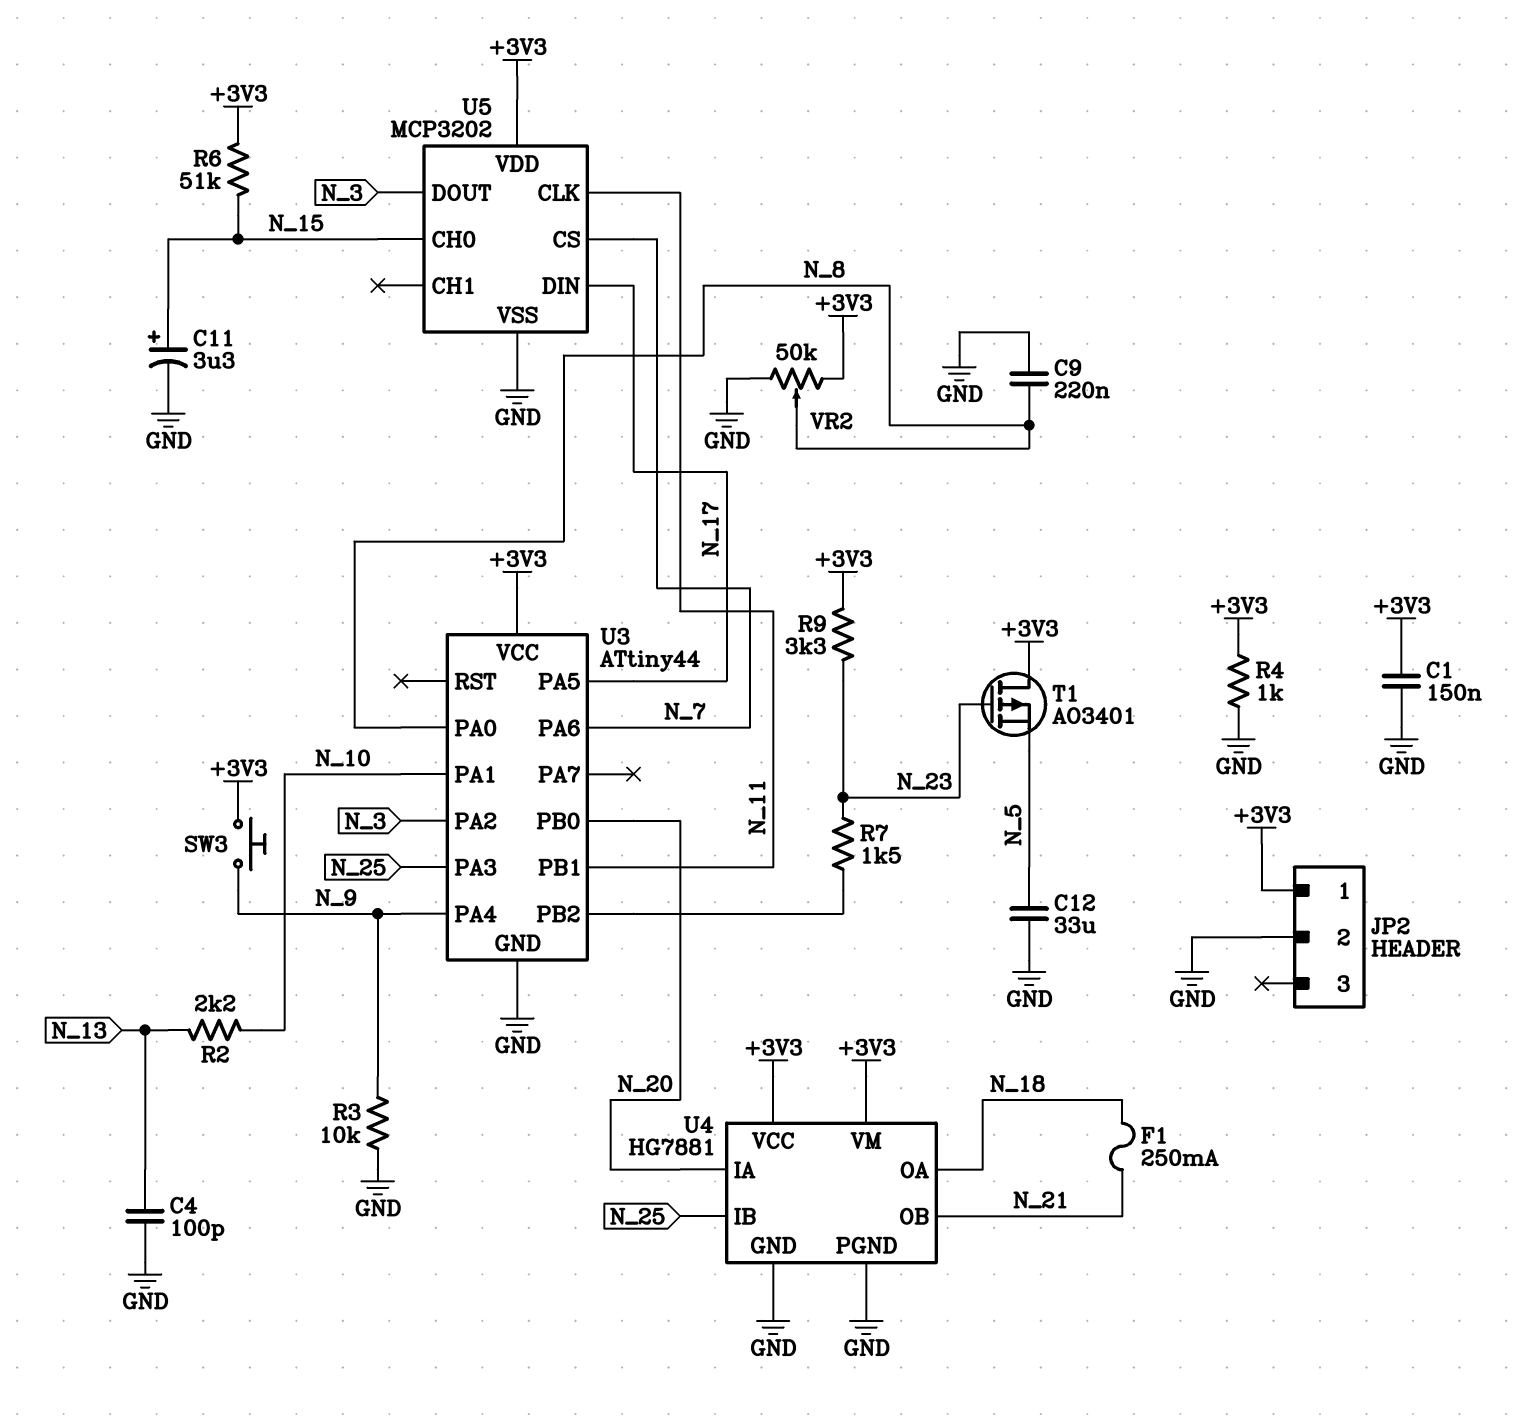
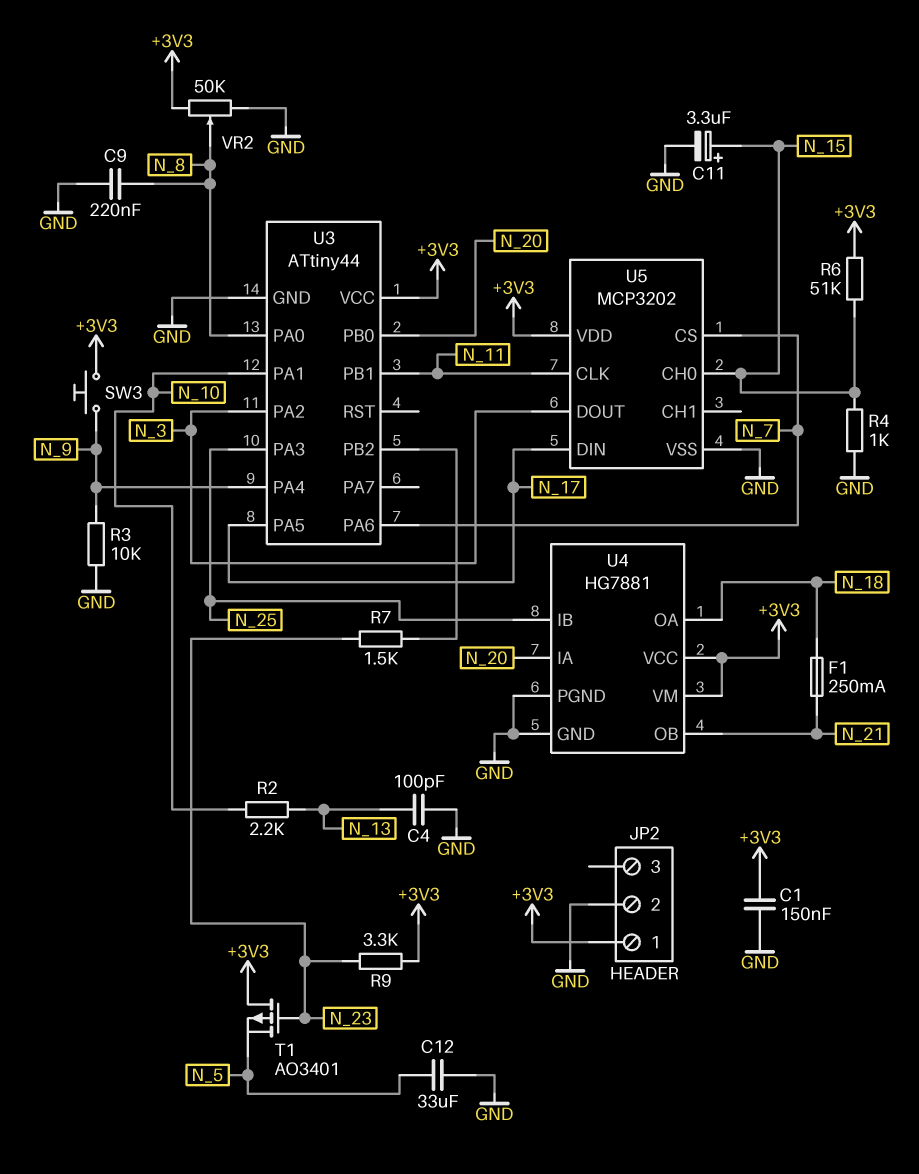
R4: 1k (+3V3, GND) -> 1k (GND, N_15)

